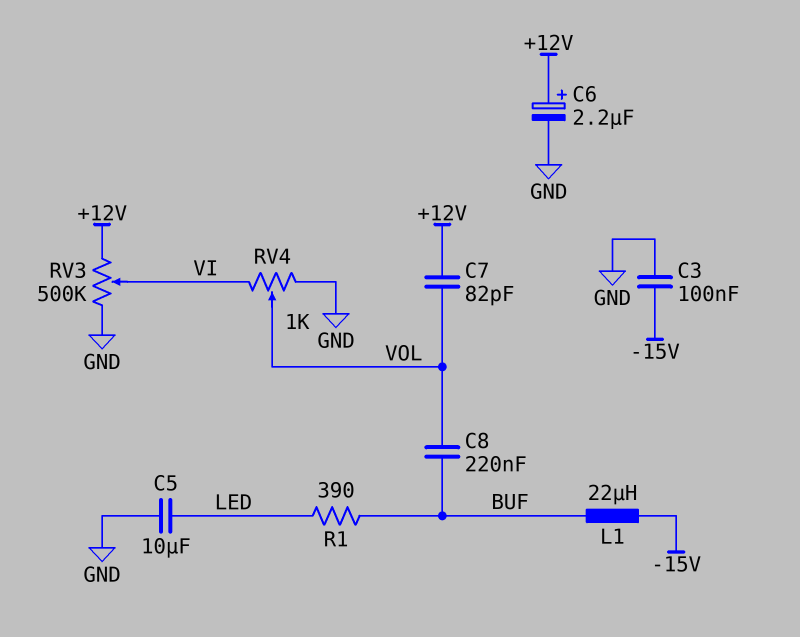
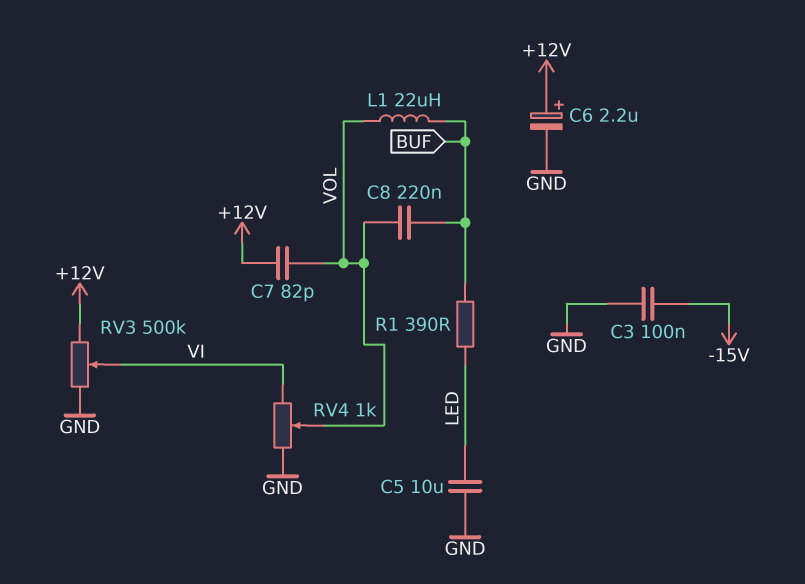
L1: 22uH (-15V, BUF) -> 22uH (BUF, VOL)

